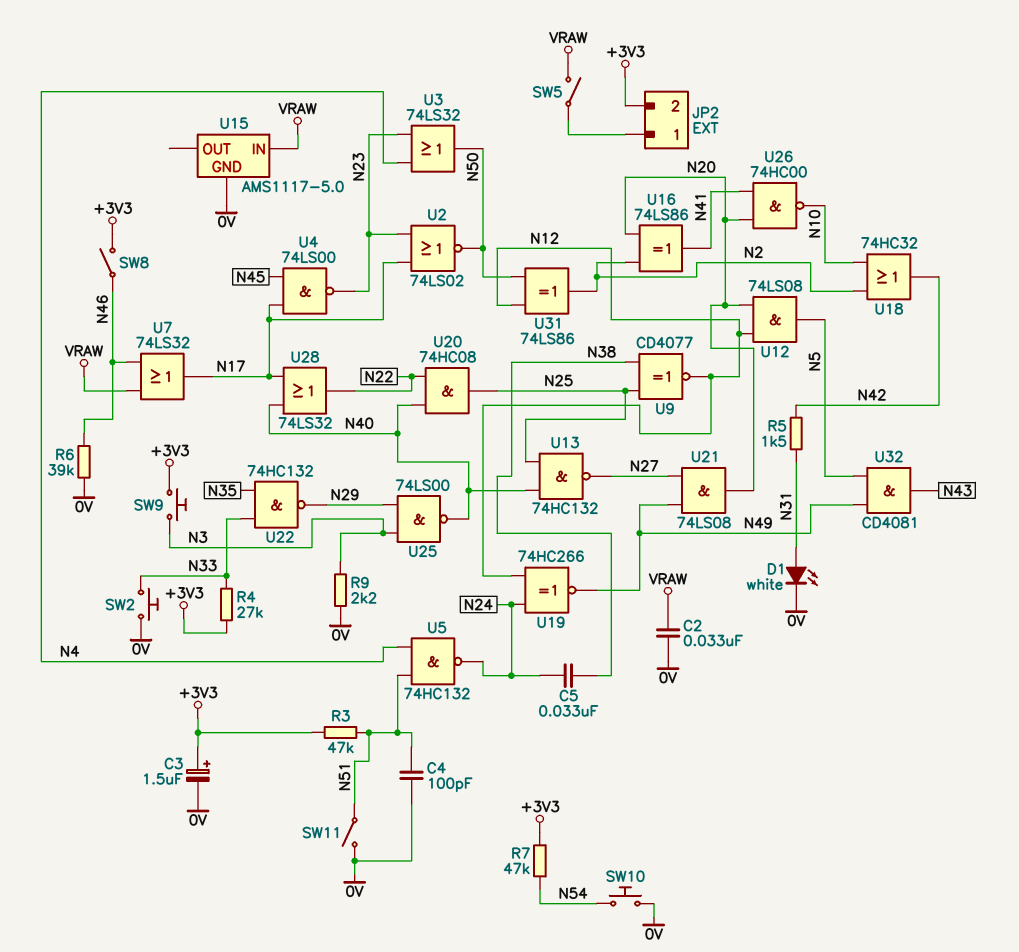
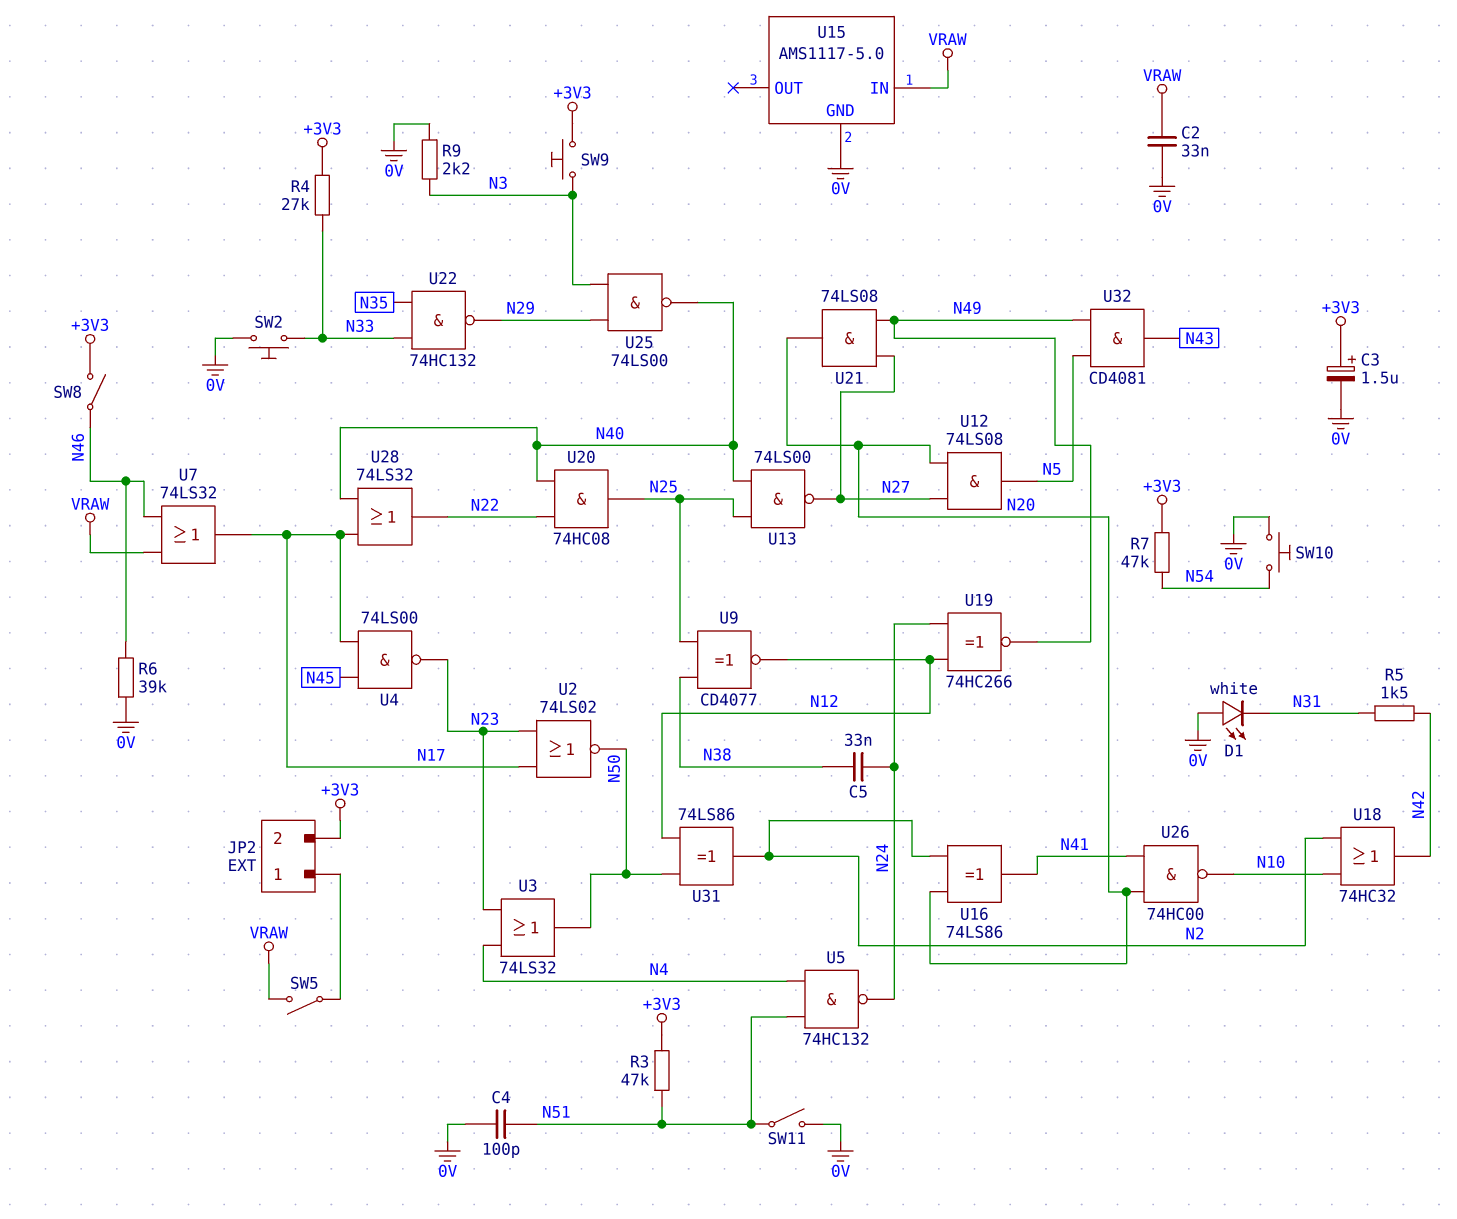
D1: LED white (A N31, K 0V) -> LED white (A 0V, K N31)
U12: AND 74LS08 (in N12, in N20, out N5) -> AND 74LS08 (in N20, in N27, out N5)
U13: NAND 74HC132 (in N25, in N40, out N27) -> NAND 74LS00 (in N25, in N40, out N27)

